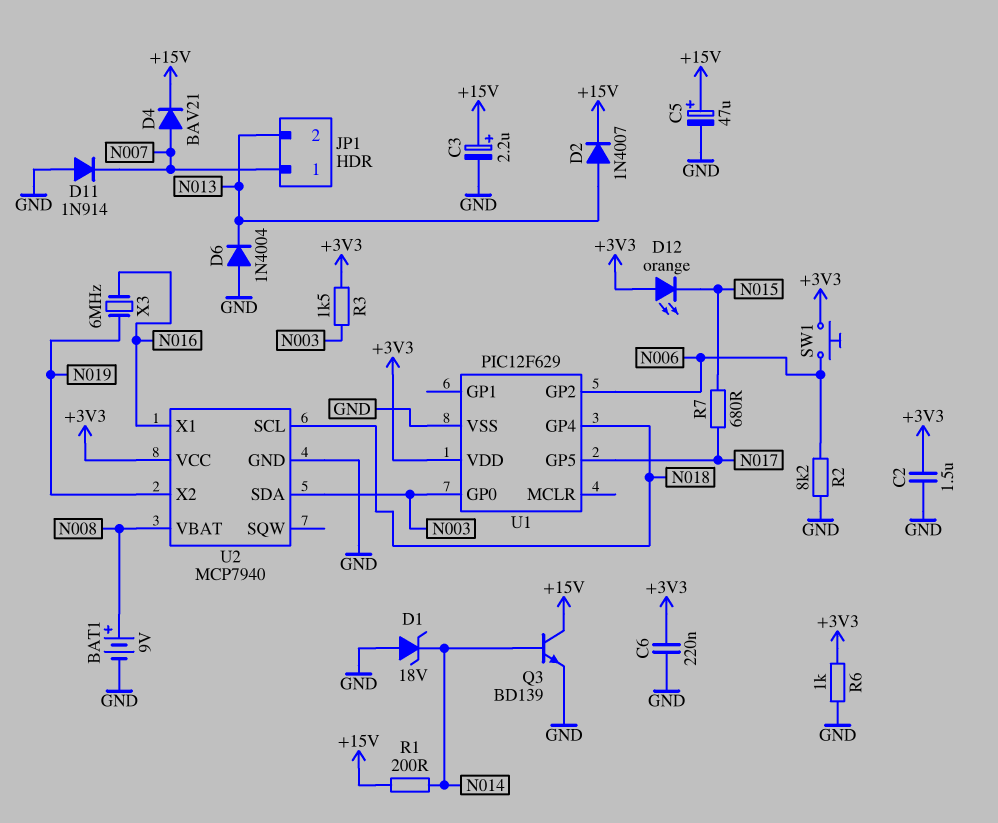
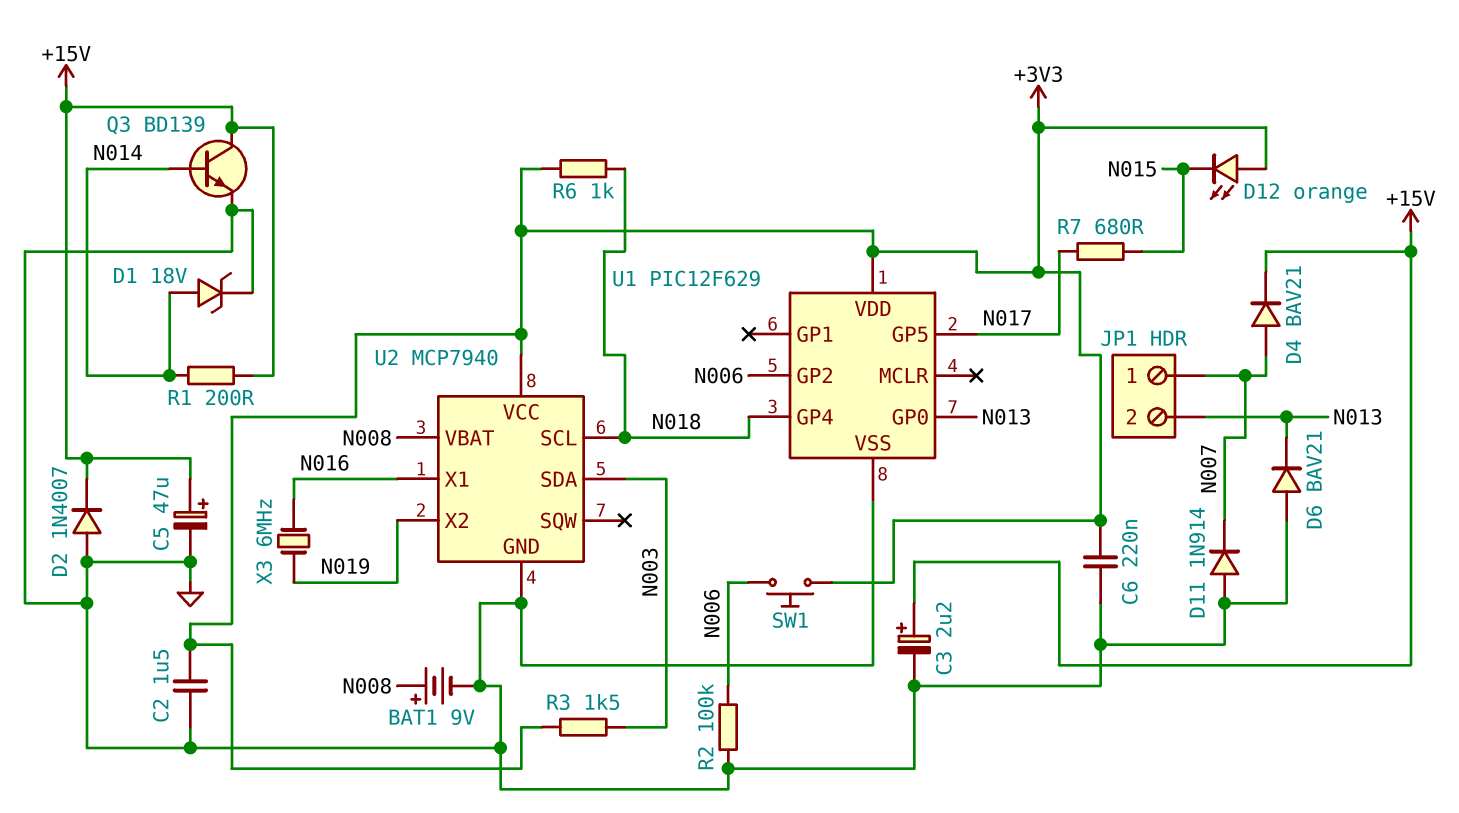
D1: zener 18V (A GND, K N014) -> zener 18V (A N014, K GND)
D2: diode 1N4007 (A N013, K +15V) -> diode 1N4007 (A GND, K +15V)
D6: diode 1N4004 (A GND, K N013) -> diode BAV21 (A GND, K N013)
R2: 8.2k (GND, N006) -> 100k (GND, N006)
R6: 1k (+3V3, GND) -> 1k (+3V3, N018)
U1 pin GP0: N003 -> N013

